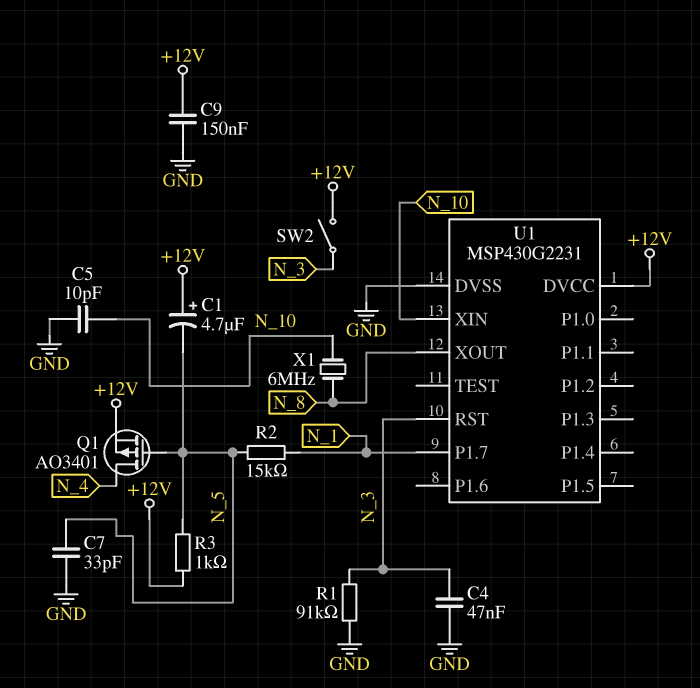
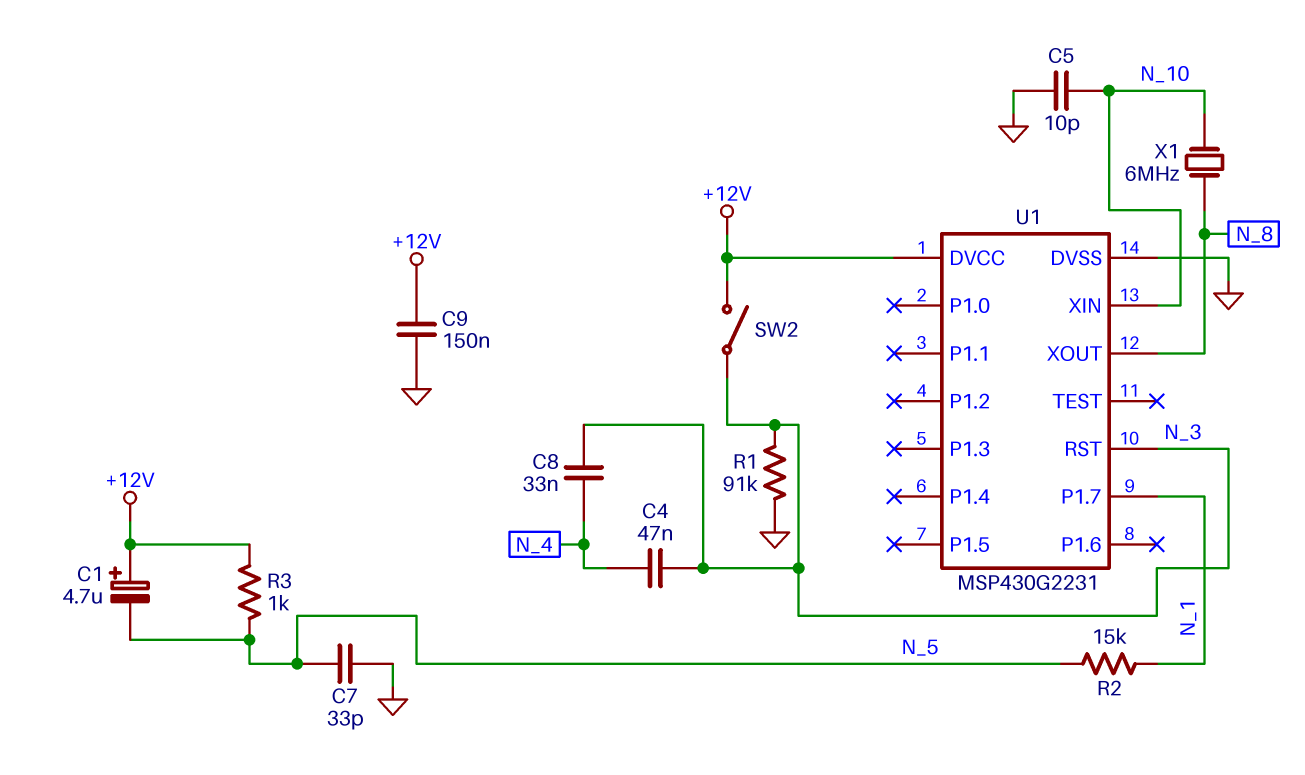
C4: 47nF (GND, N_3) -> 47nF (N_3, N_4)
C8: none -> 33nF (N_3, N_4)
Q1: PMOS AO3401 (G N_5, D N_4, S +12V) -> none

